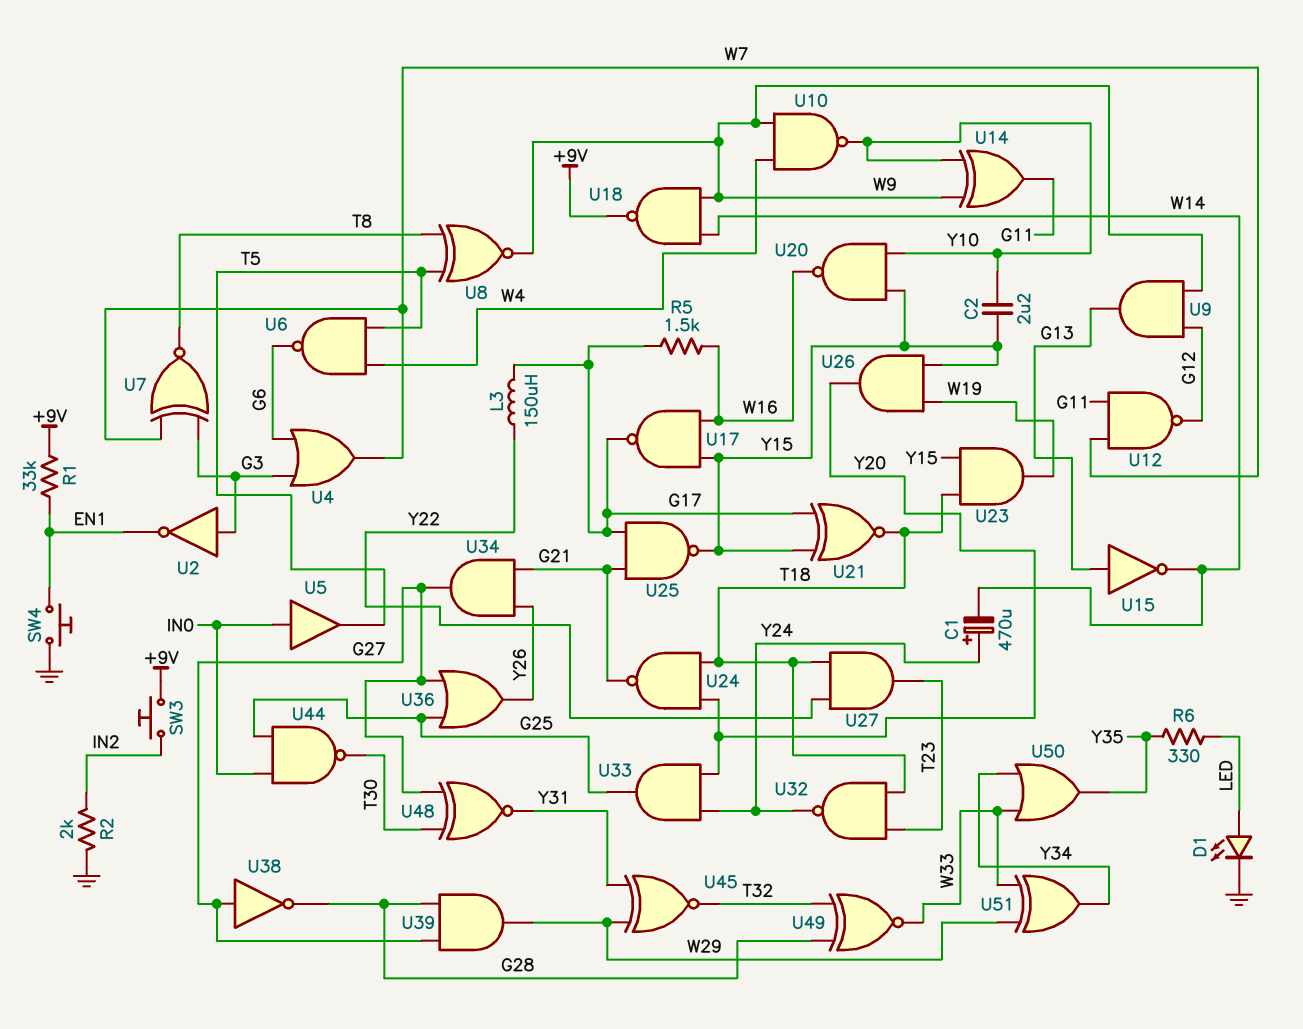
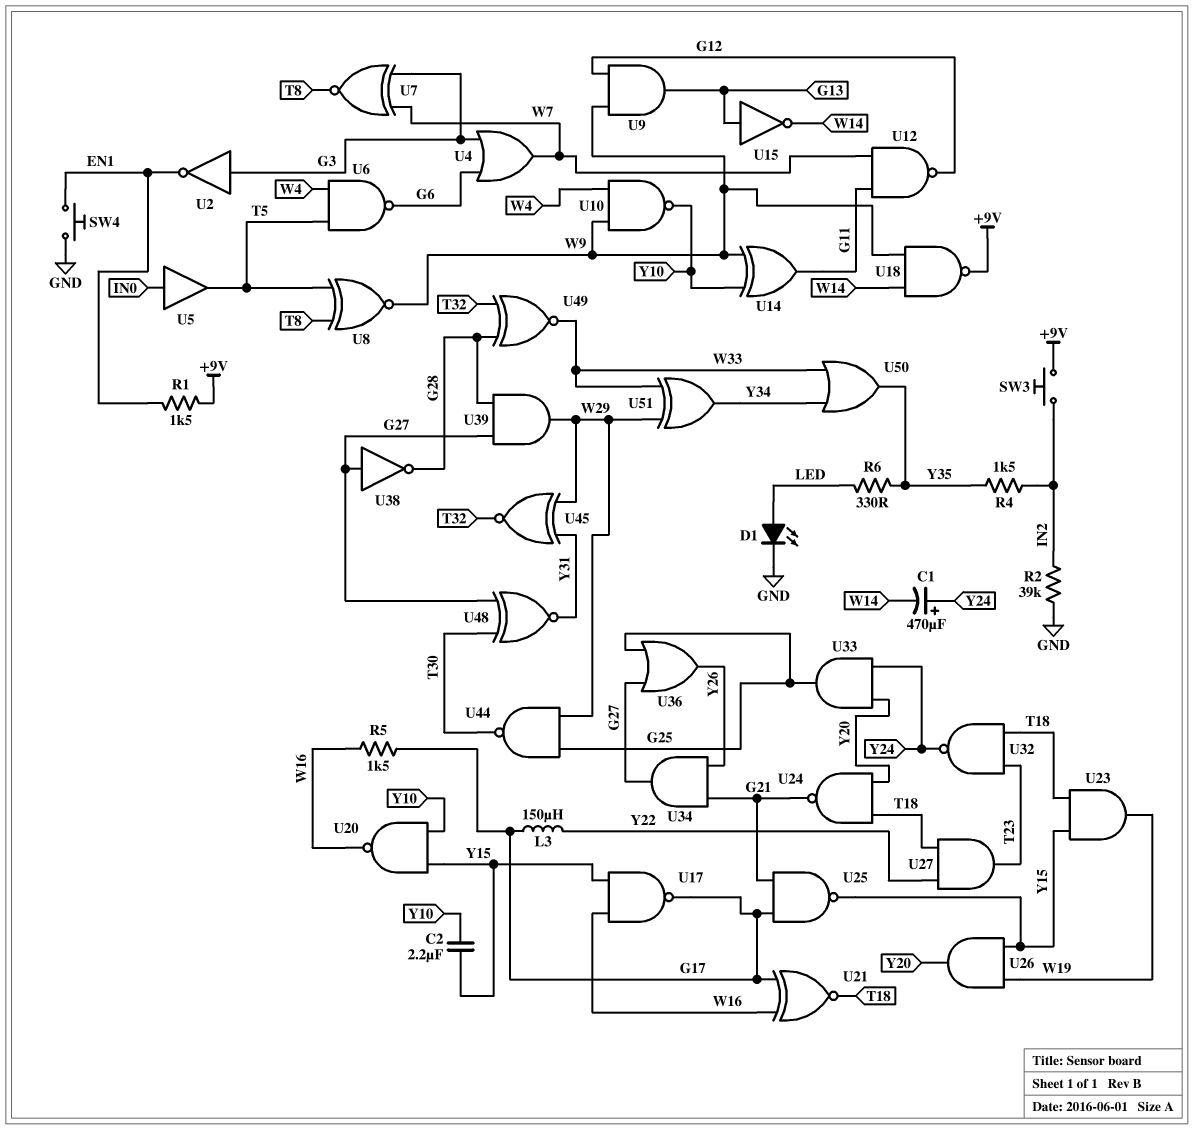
R1: 33k (+9V, EN1) -> 1.5k (+9V, EN1)
R2: 2k (GND, IN2) -> 39k (GND, IN2)
R4: none -> 1.5k (IN2, Y35)
U21: XNOR (in G17, in Y15, out T18) -> XNOR (in G17, in W16, out T18)
U44: NAND (in G25, in IN0, out T30) -> NAND (in G25, in W29, out T30)

